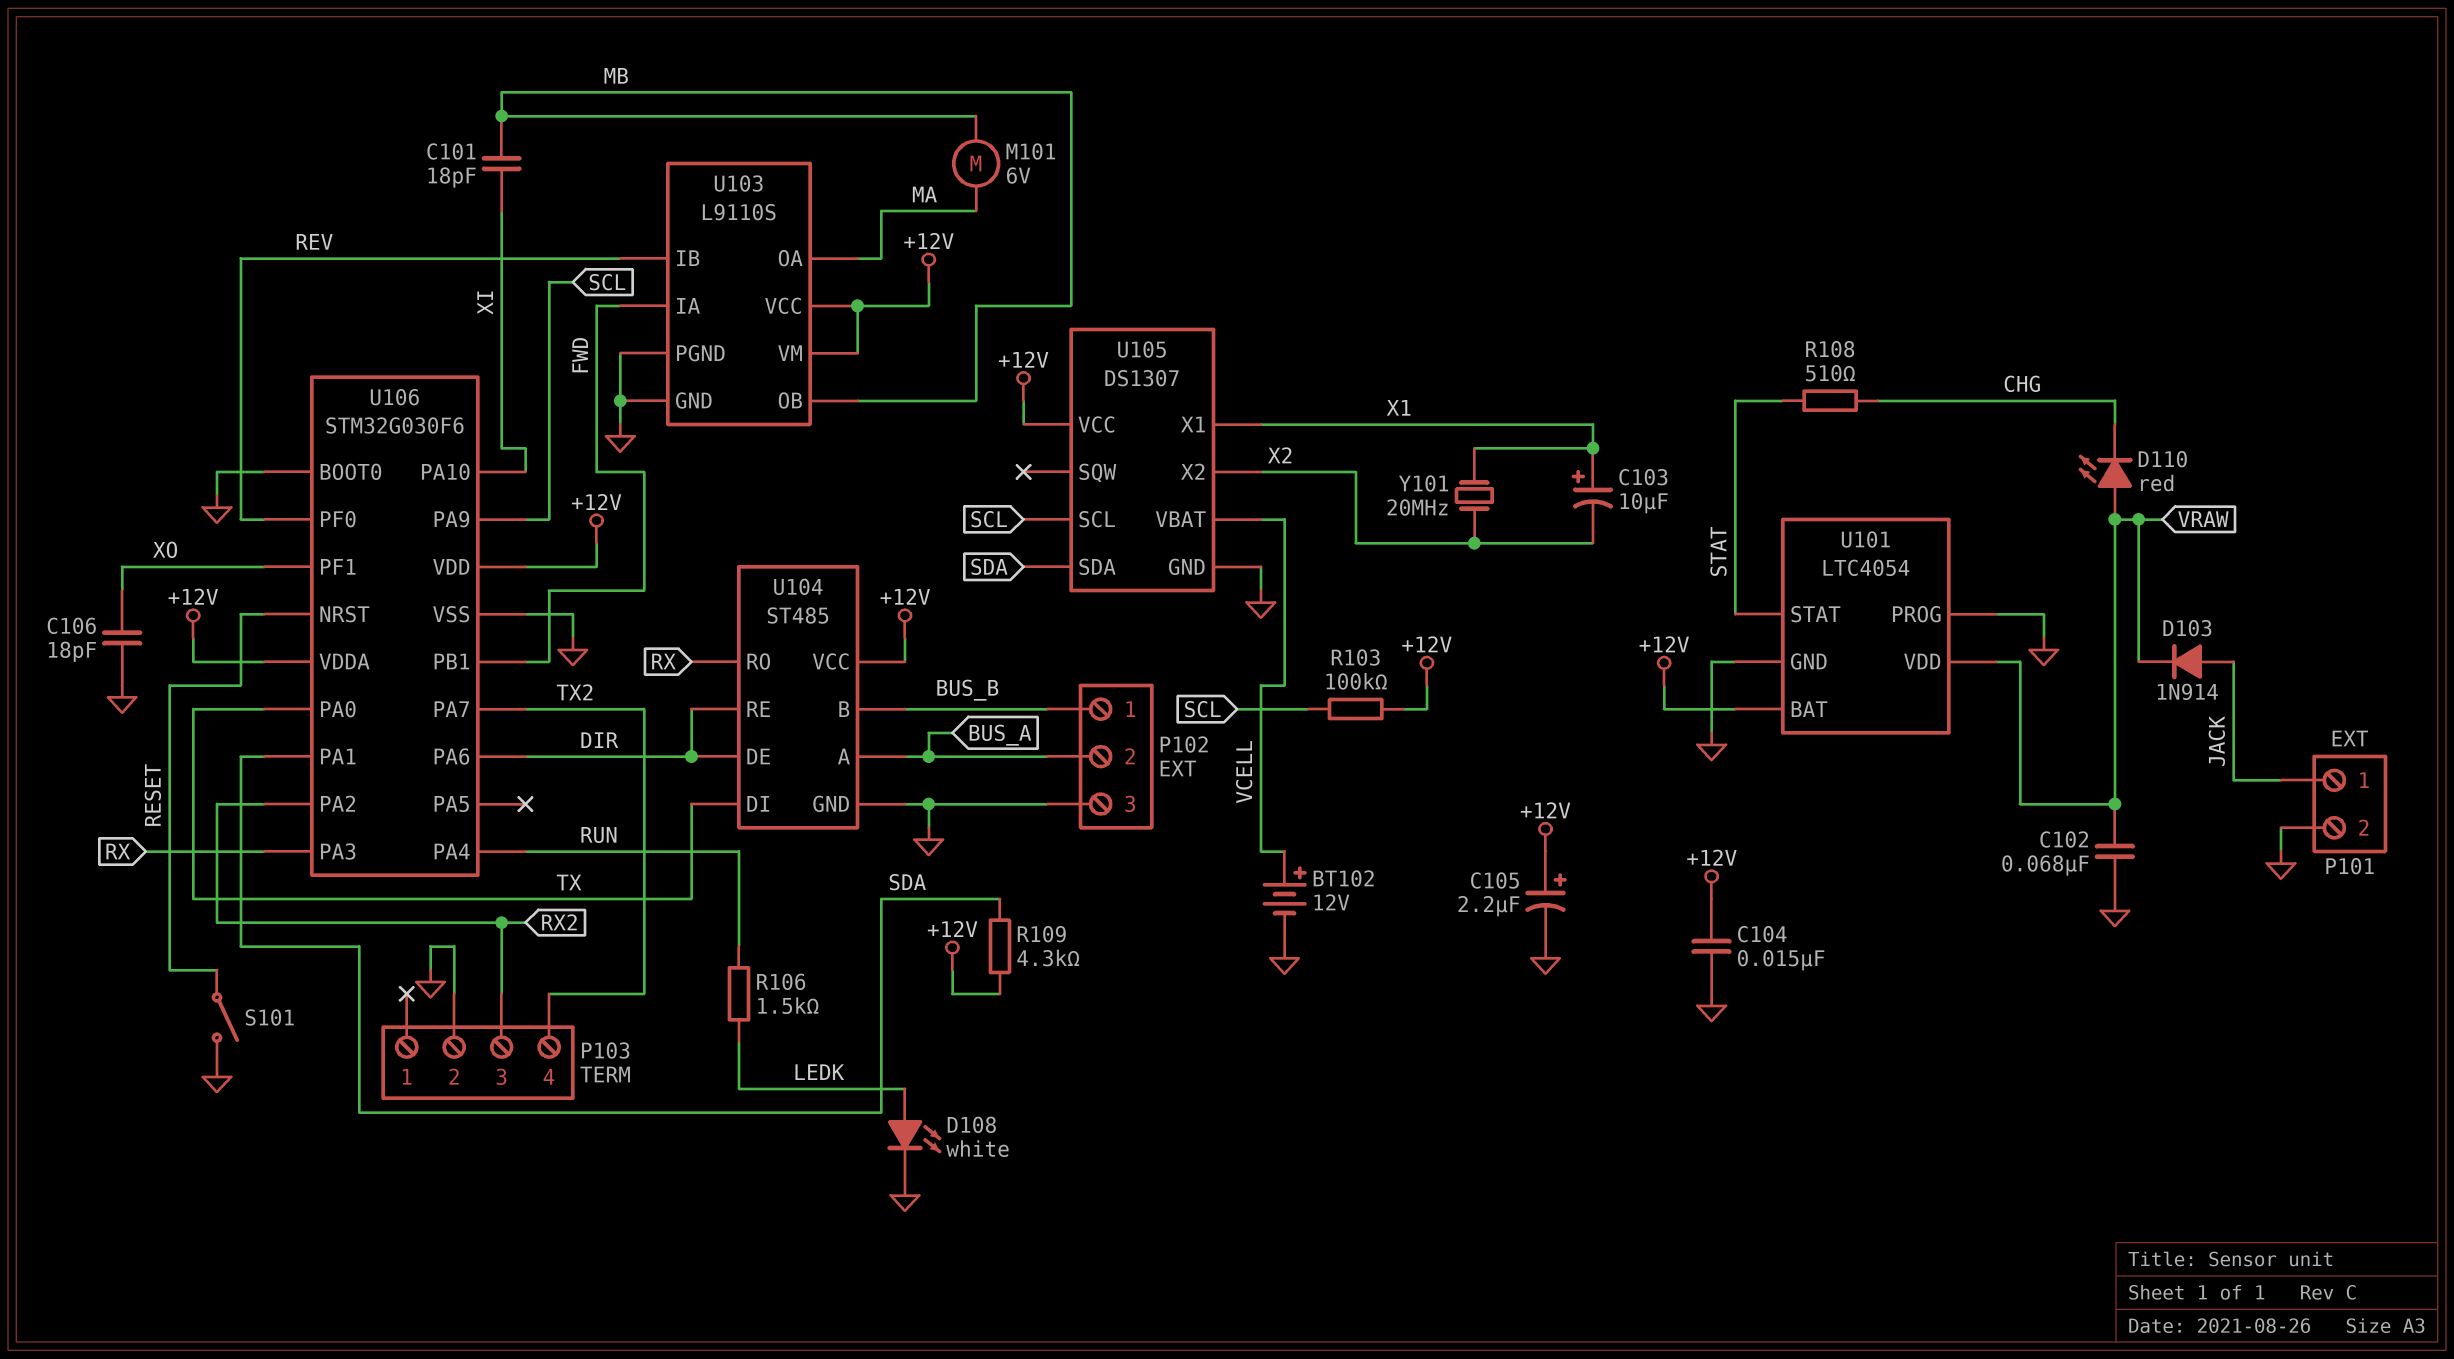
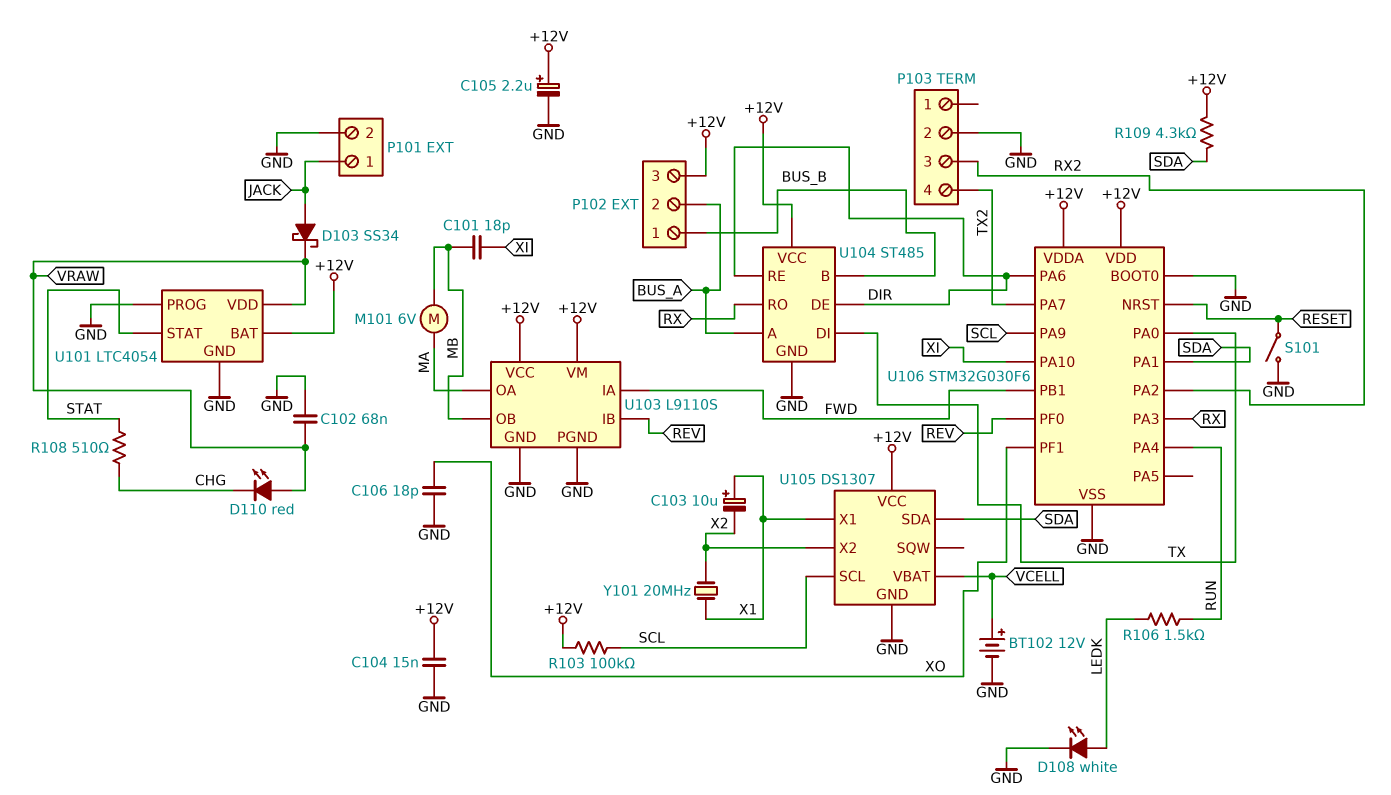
D103: diode 1N914 (A JACK, K VRAW) -> schottky SS34 (A JACK, K VRAW)
P102 pin 3: GND -> +12V

